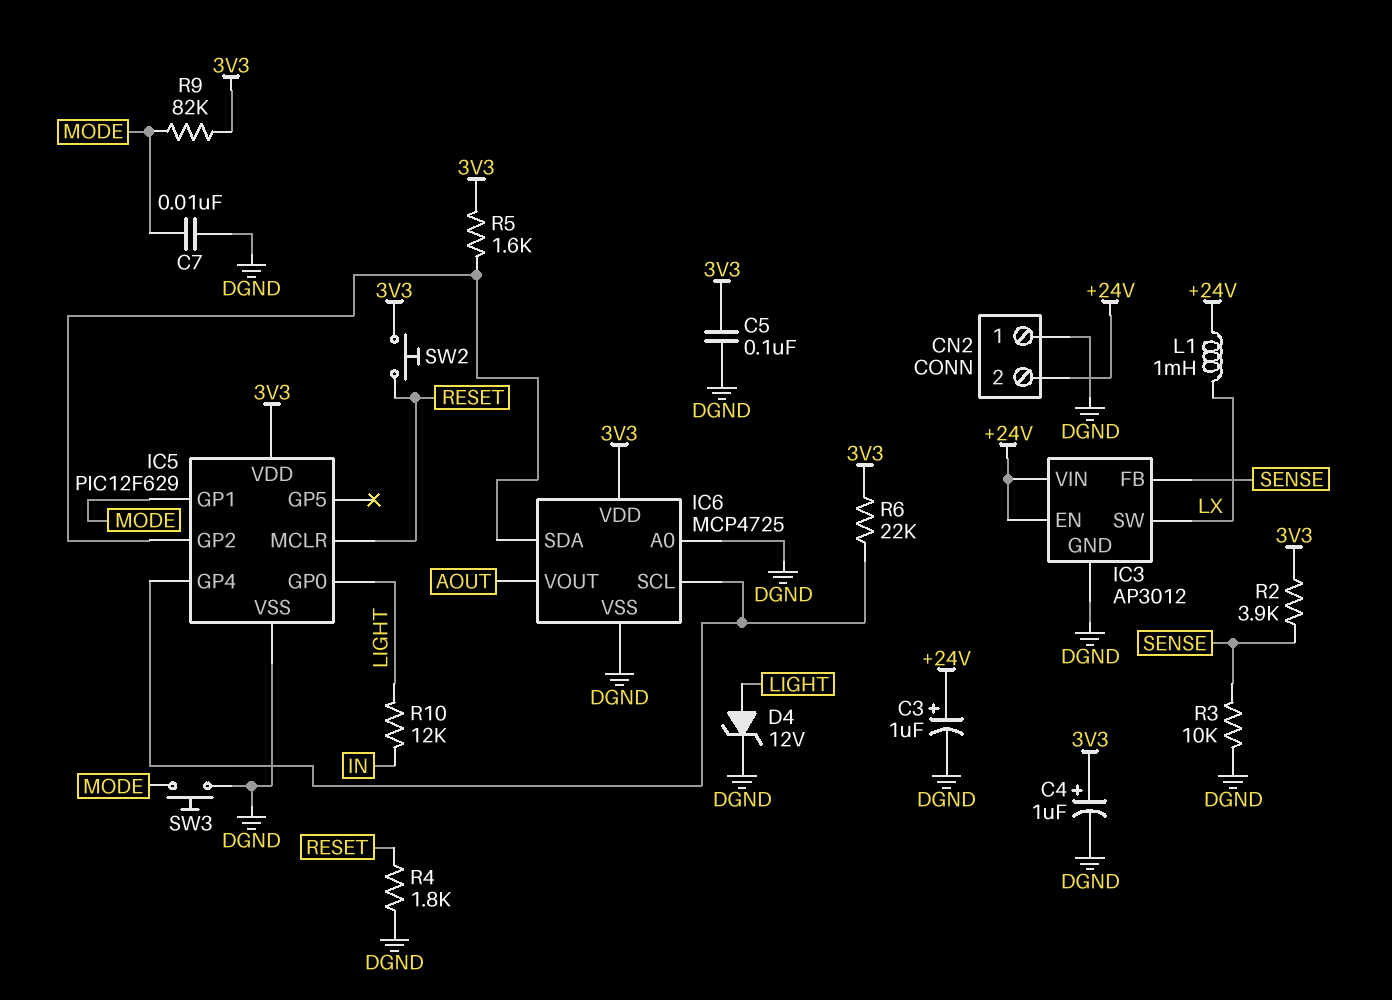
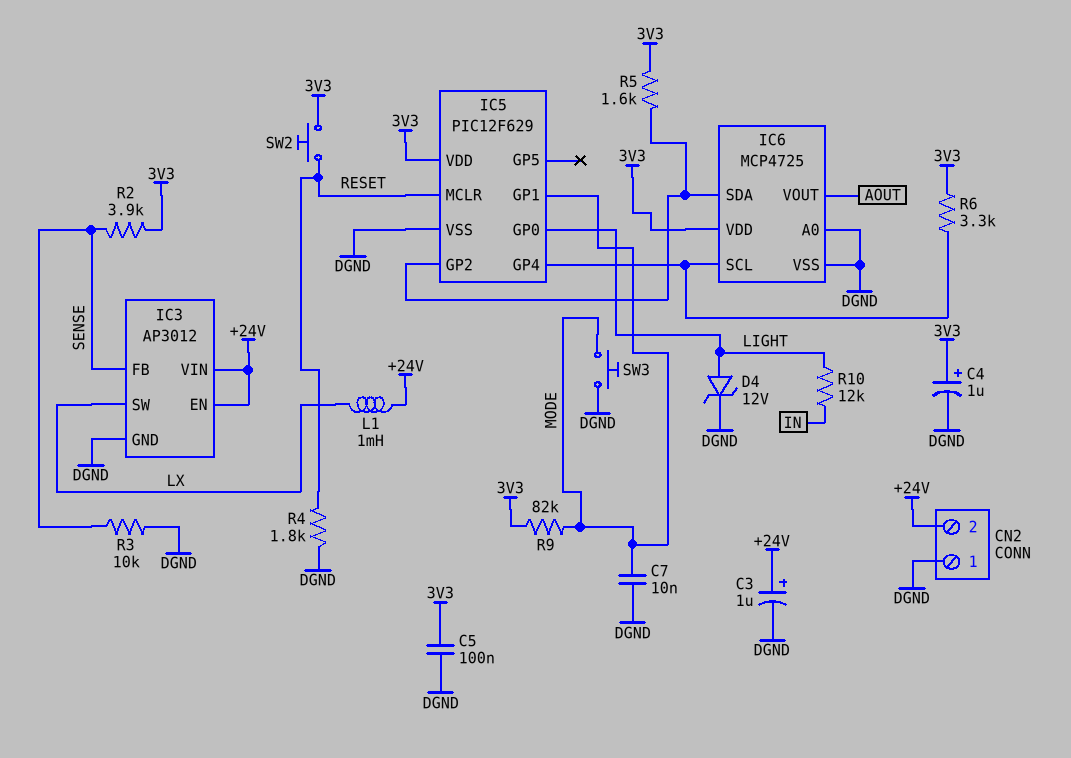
R6: 22k (3V3, IC5/GP4) -> 3.3k (3V3, IC5/GP4)

